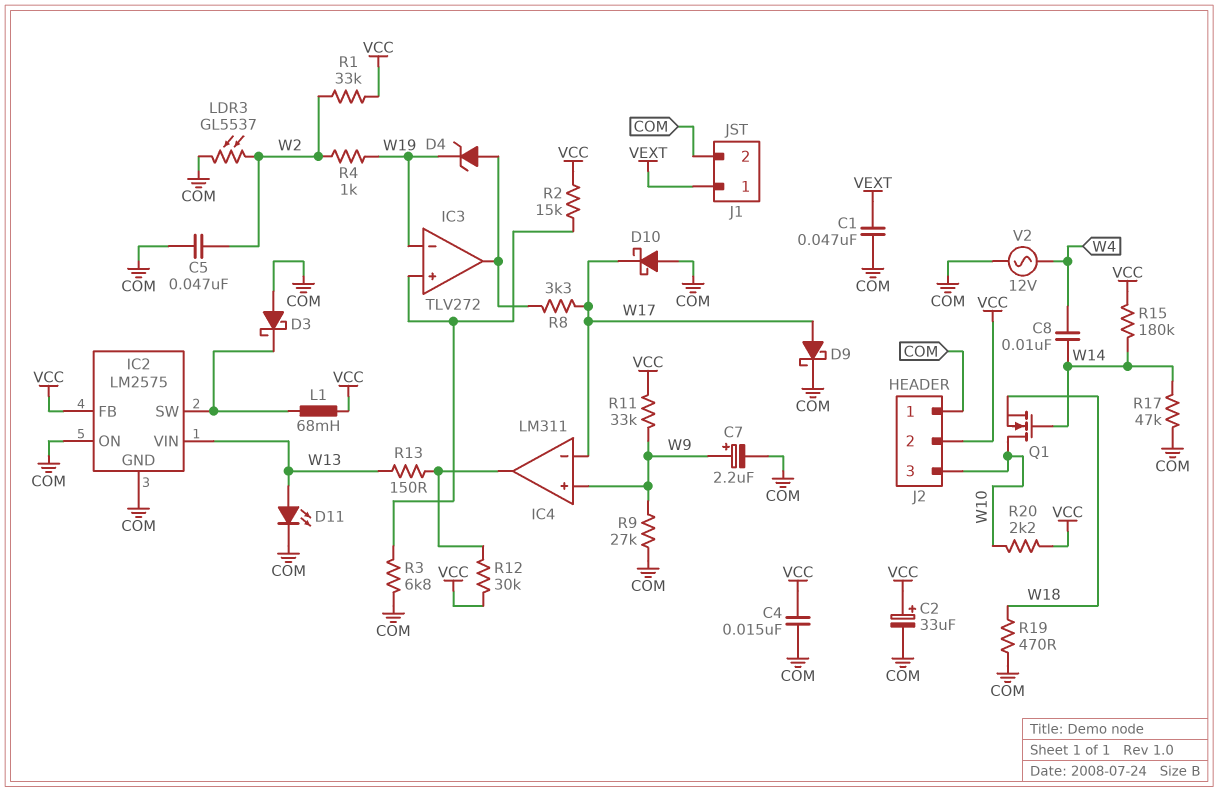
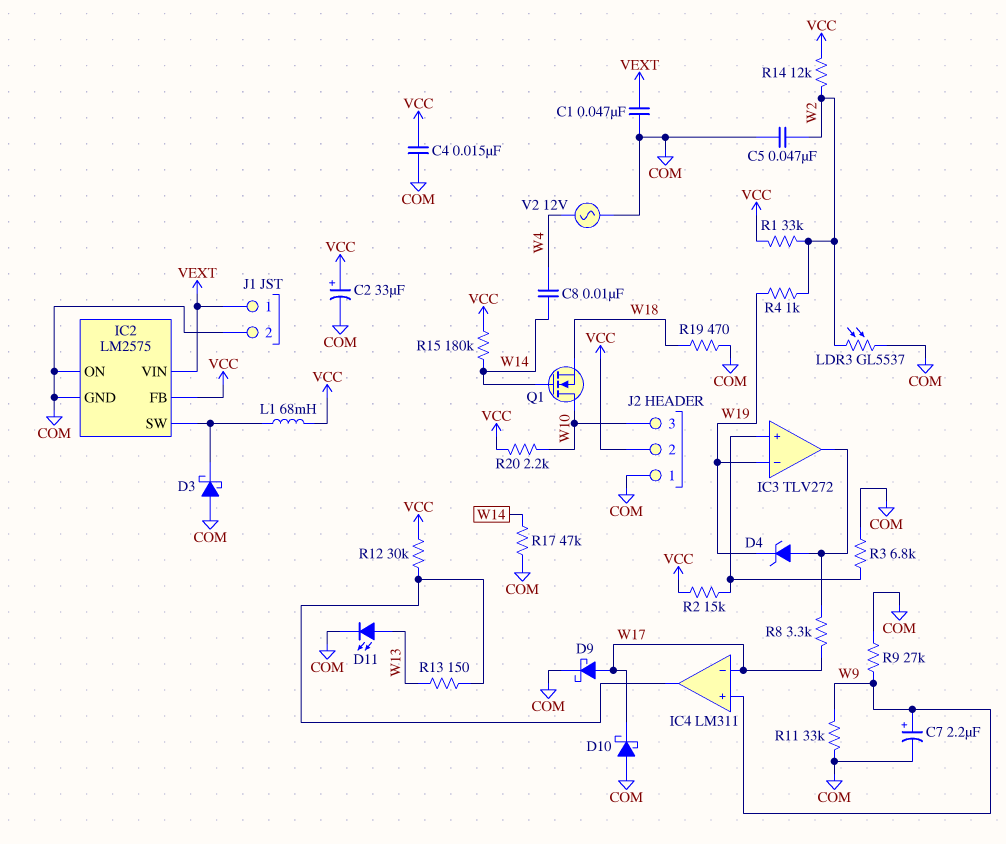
IC2 pin VIN: W13 -> VEXT
R11: 33k (VCC, W9) -> 33k (COM, W9)
R14: none -> 12k (VCC, W2)

